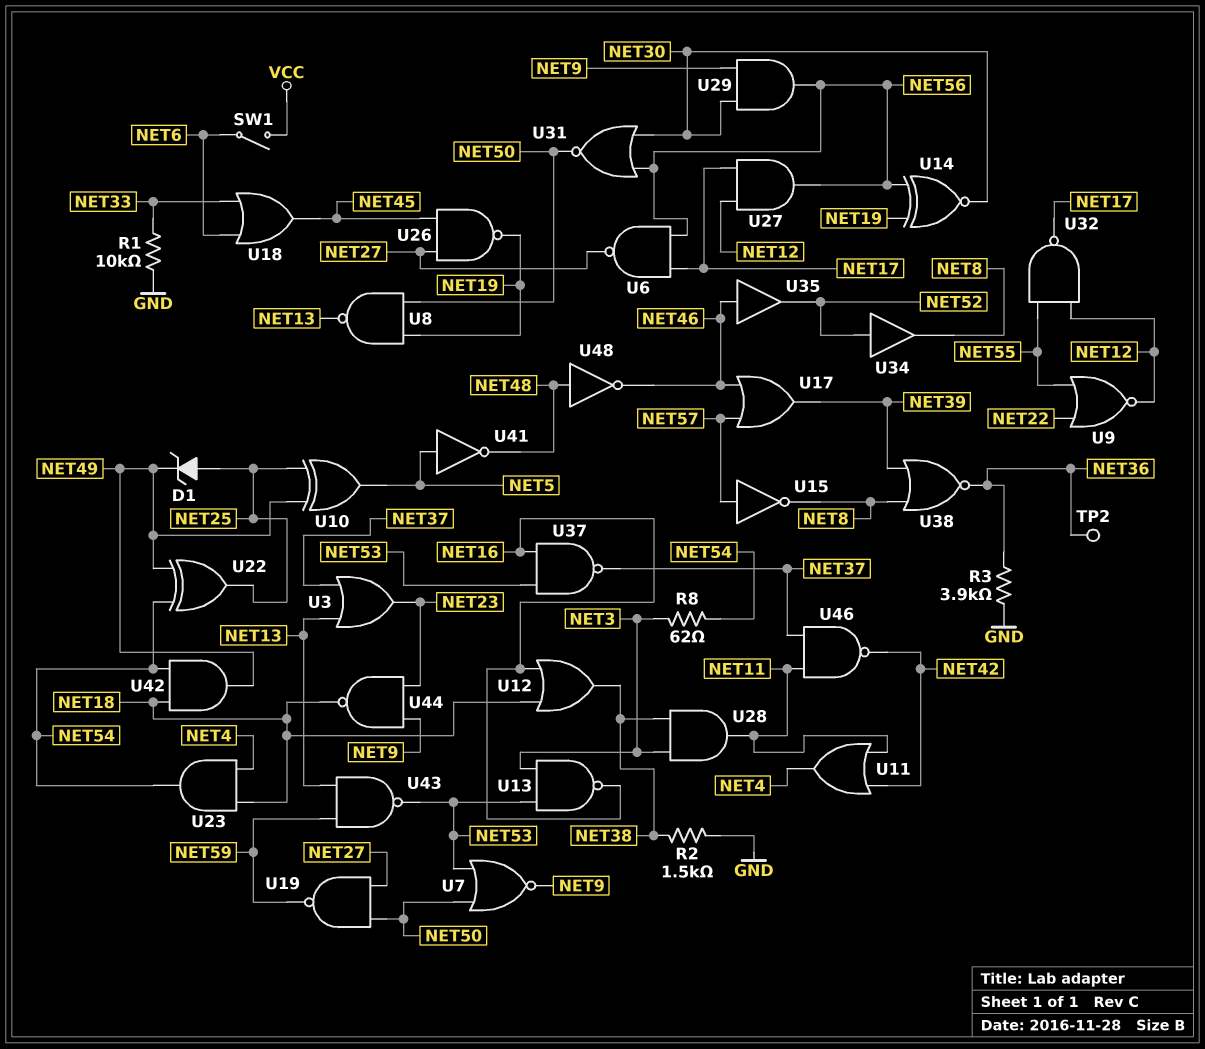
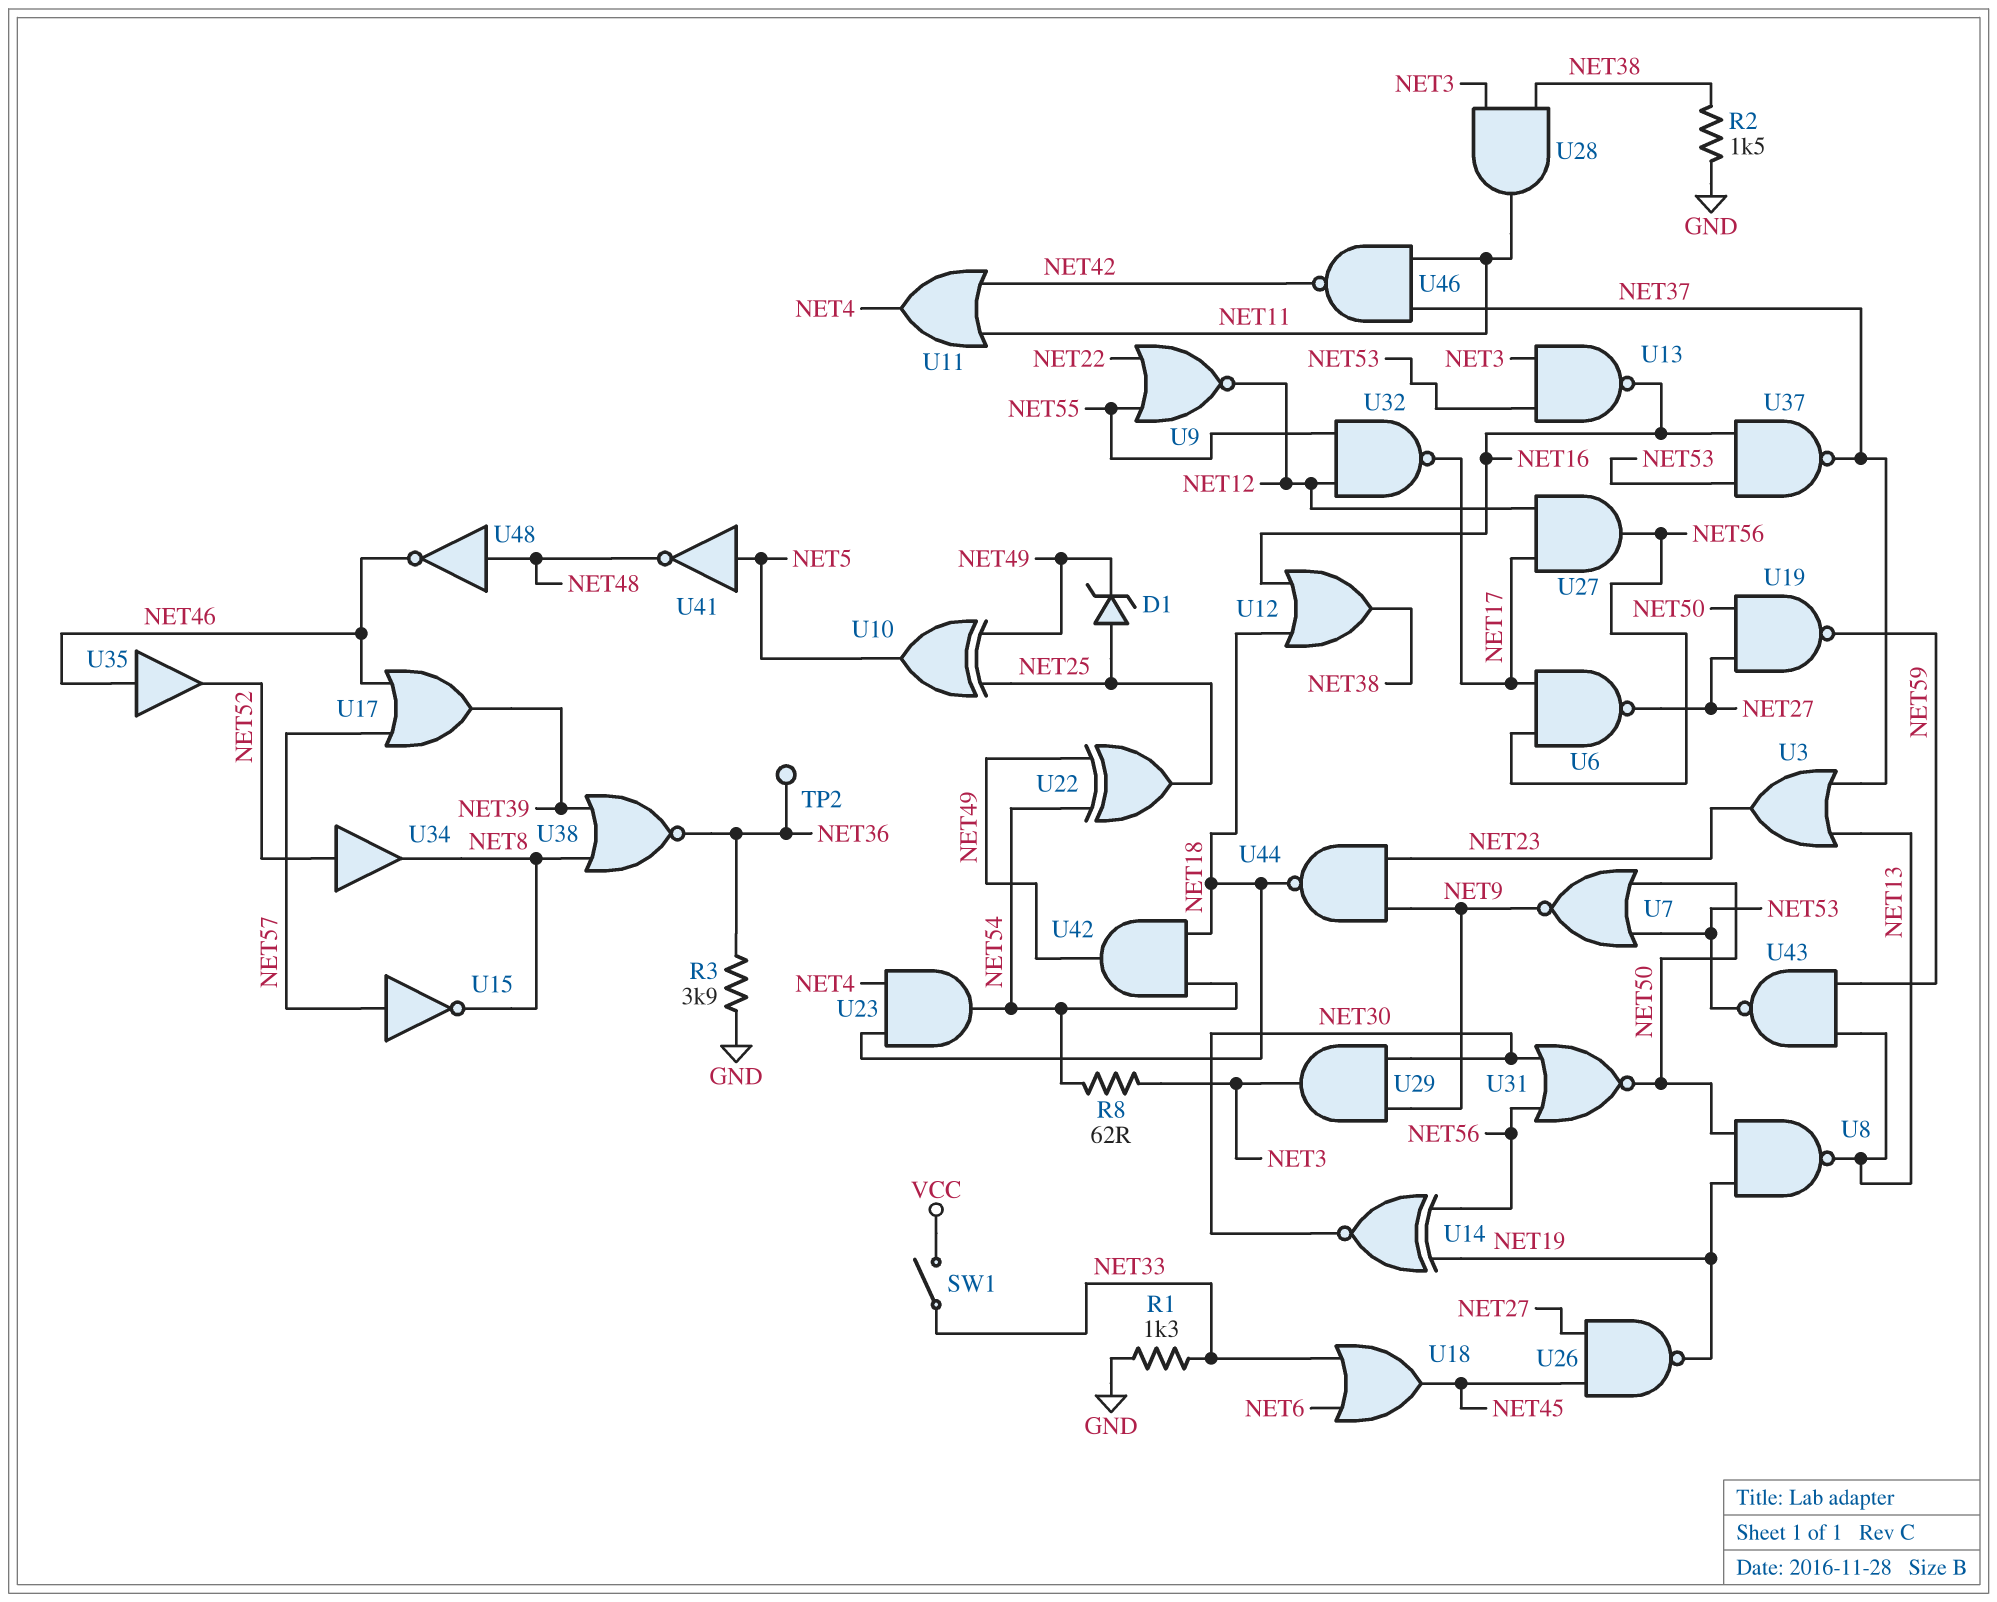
R1: 10k (GND, NET33) -> 1.3k (GND, NET33)
SW1: switch (NET6, VCC) -> switch (NET33, VCC)
U29: AND (in NET9, in NET30, out NET56) -> AND (in NET9, in NET30, out NET3)

